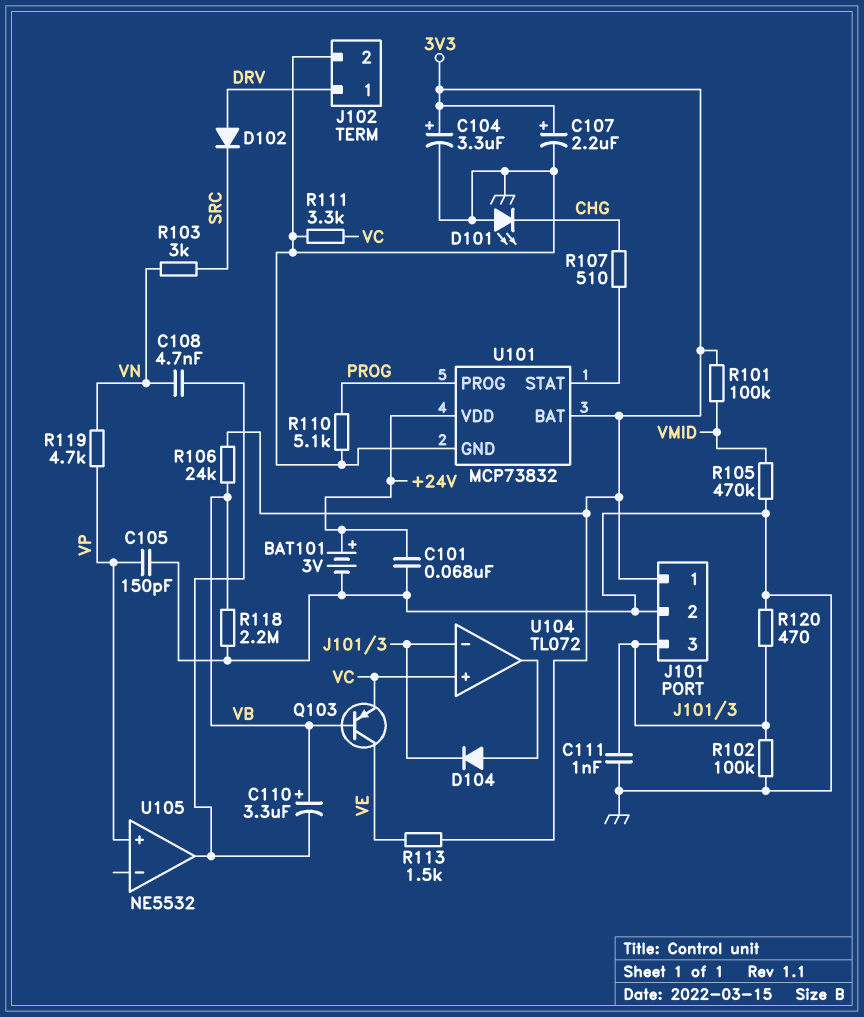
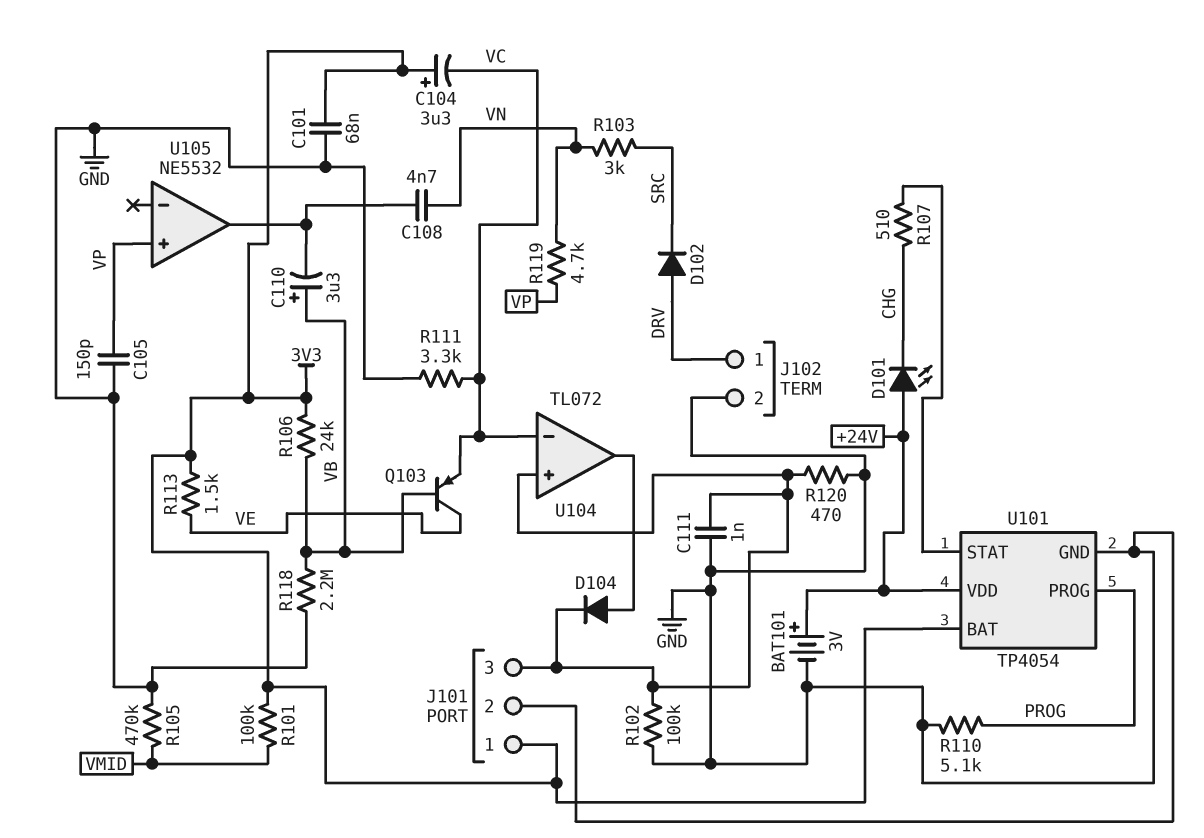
C101: 68nF (+24V, GND) -> 68nF (3V3, GND)
C104: 3.3uF (plus 3V3, minus GND) -> 3.3uF (plus 3V3, minus VC)
C107: 2.2uF (plus 3V3, minus GND) -> none
D101: LED (A GND, K CHG) -> LED (A +24V, K CHG)
U101: MCP73832 -> TP4054
U104 pin in+: VC -> J101/3
U104 pin in-: J101/3 -> VC

